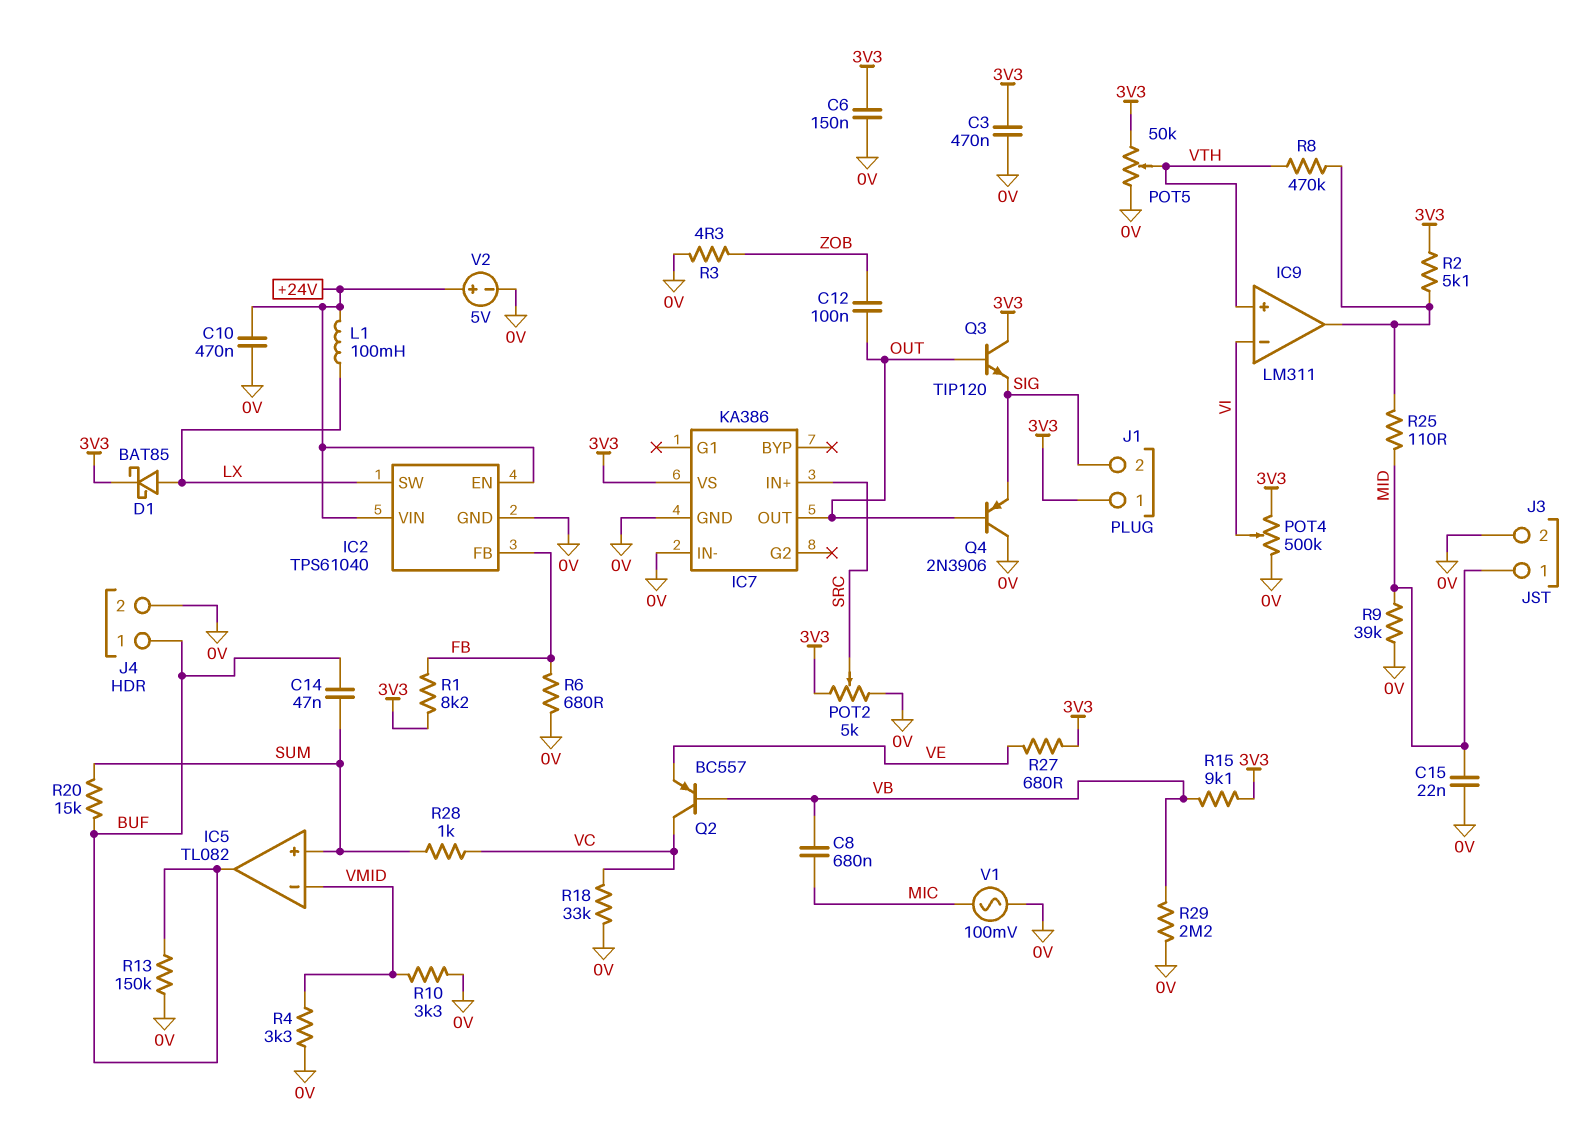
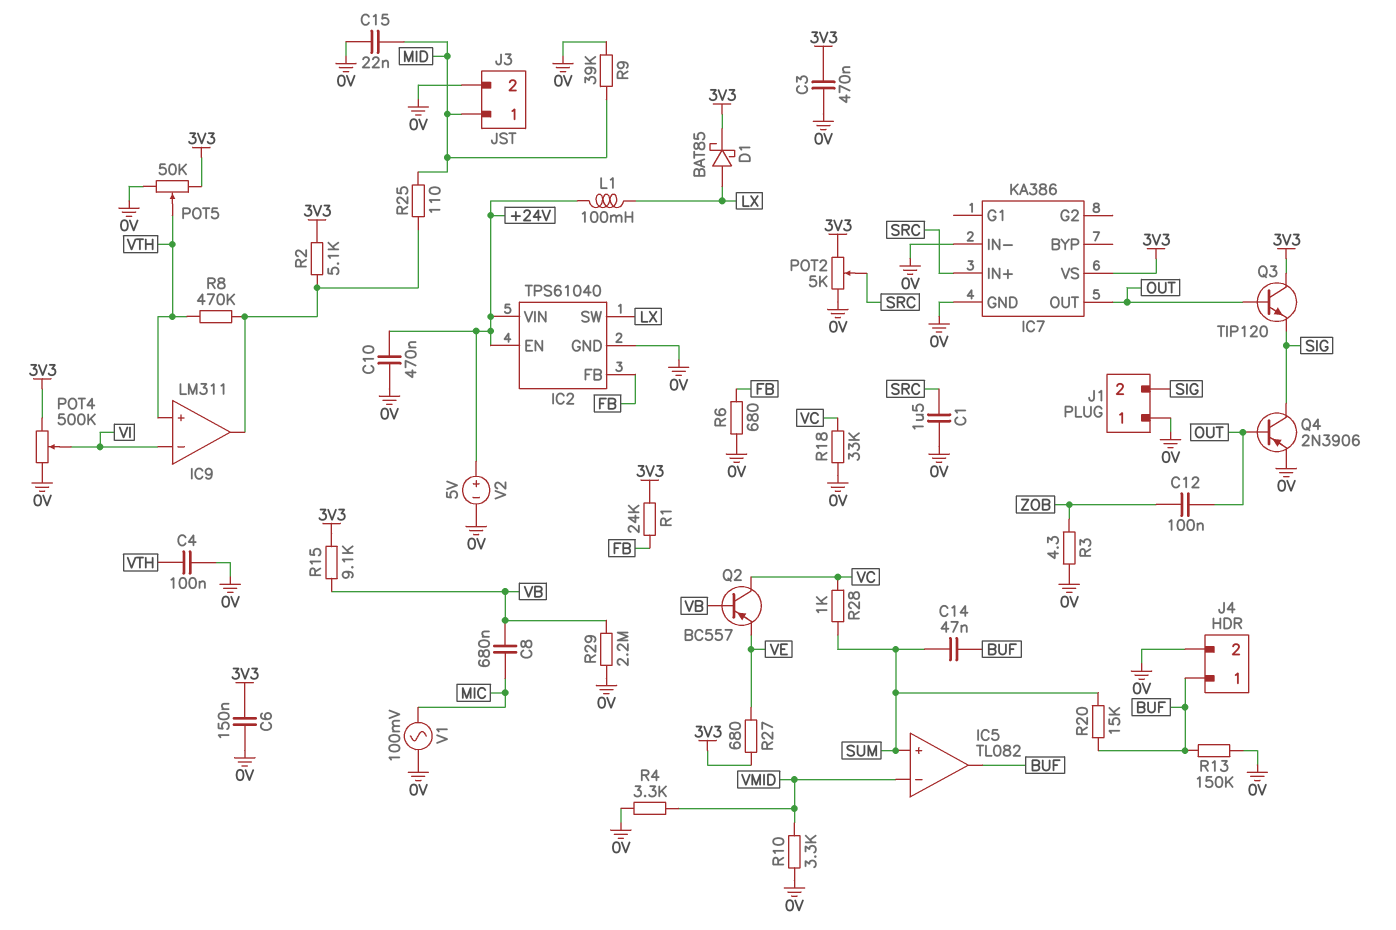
C1: none -> 1.5uF (0V, SRC)
C4: none -> 100nF (0V, VTH)
J1 pin 1: 3V3 -> 0V
Q4: PNP 2N3906 (B OUT, C 0V, E SIG) -> PNP 2N3906 (B OUT, C SIG, E 0V)
R1: 8.2k (3V3, FB) -> 24k (3V3, FB)

